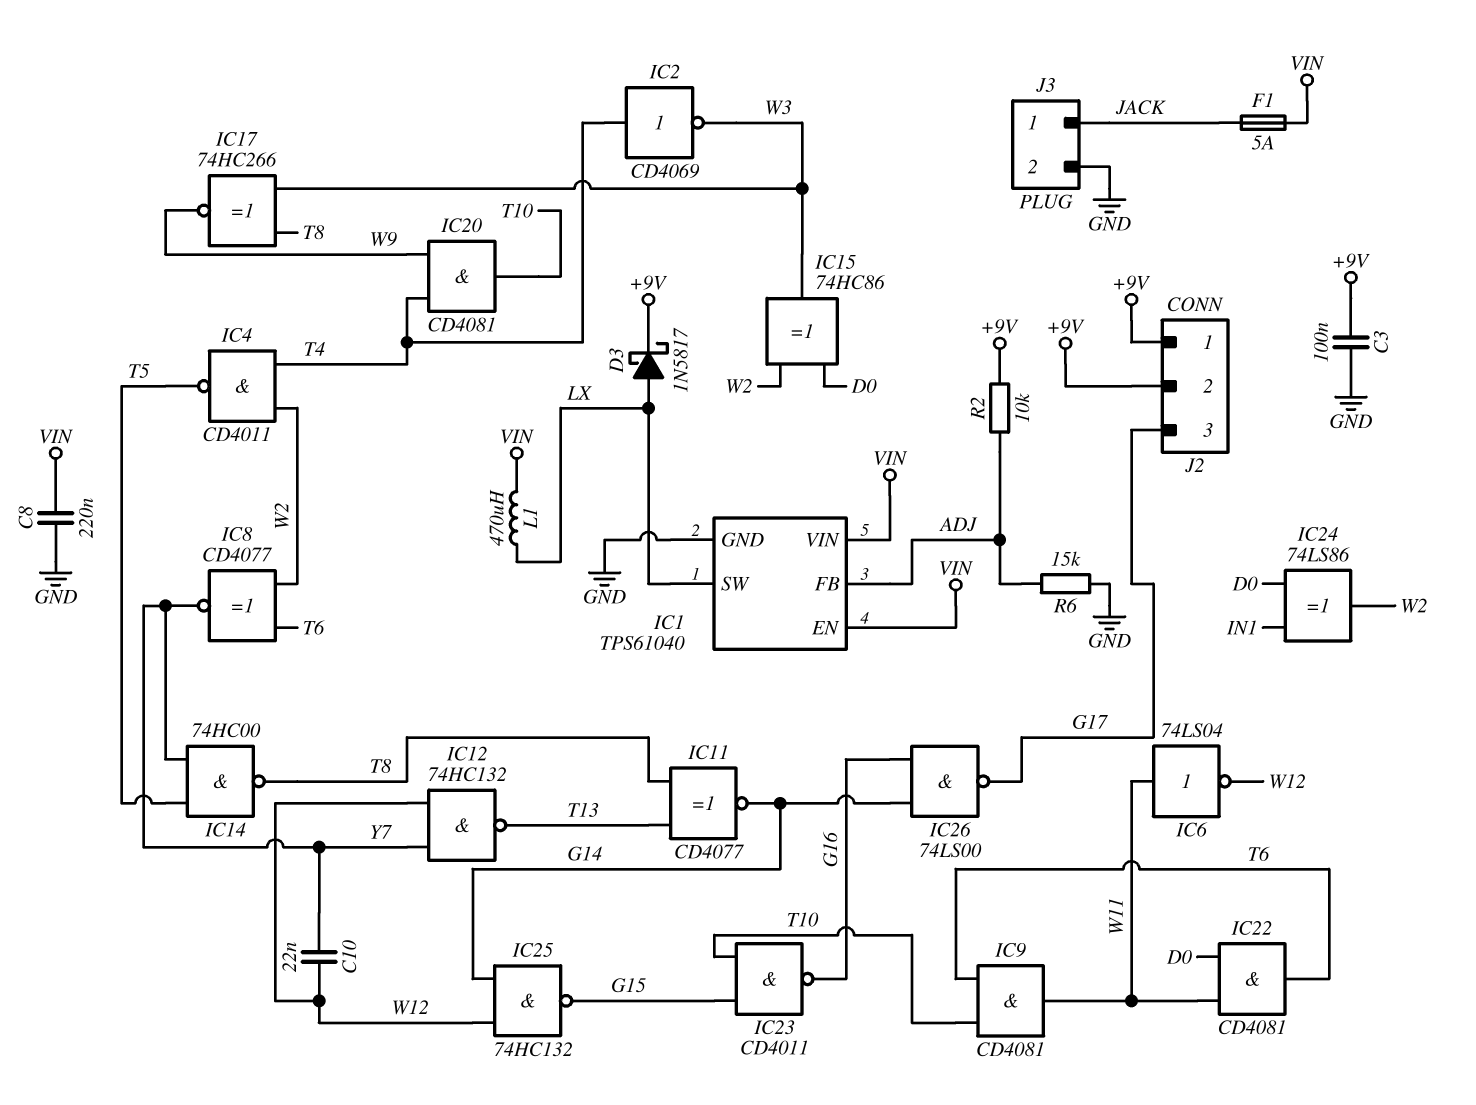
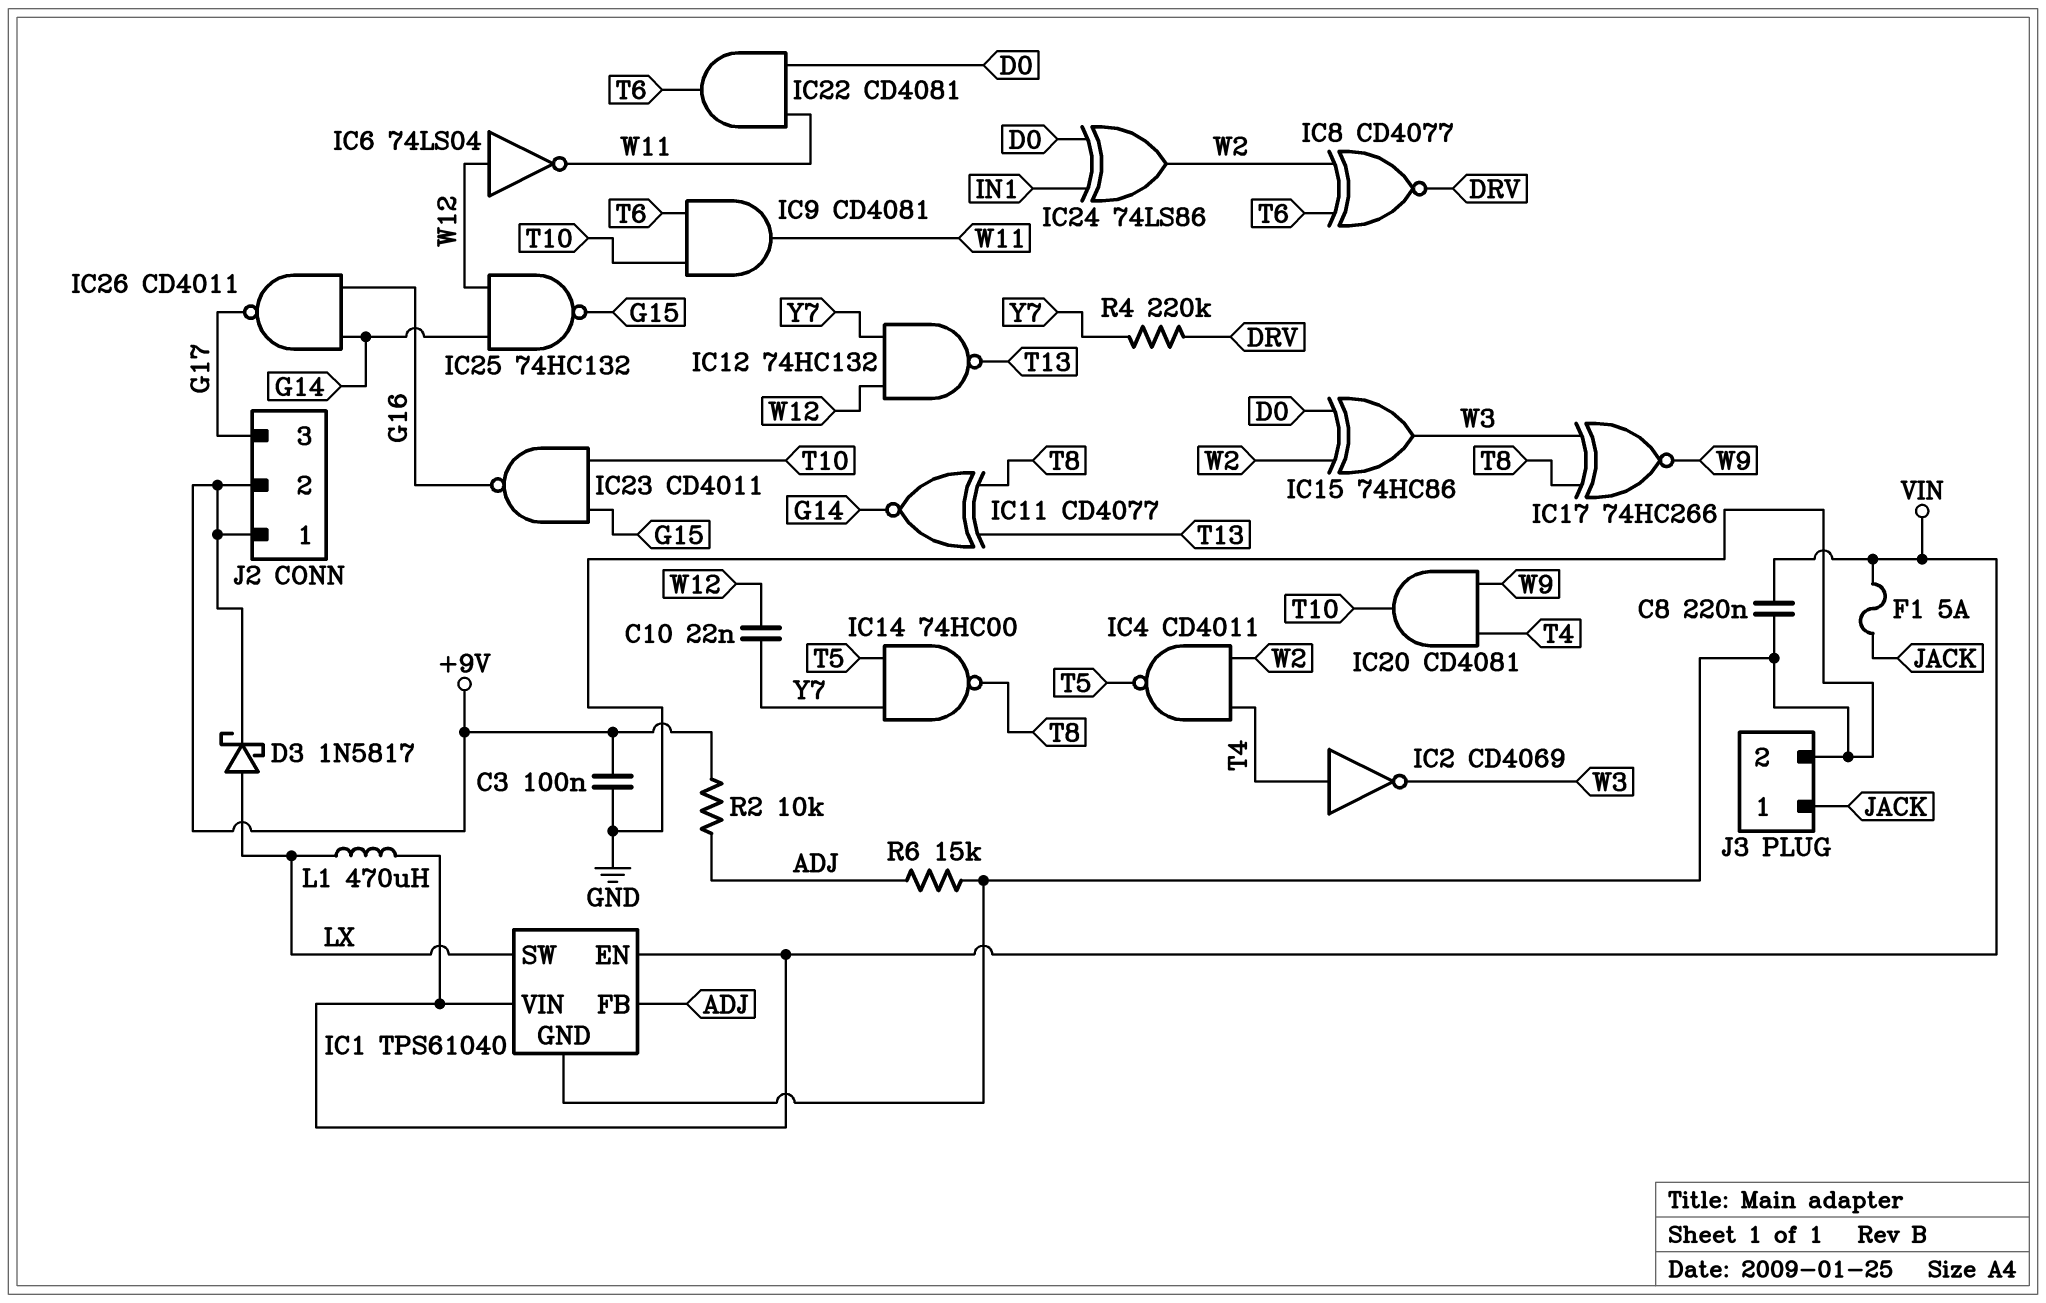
IC6: NOT 74LS04 (in W11, out W12) -> NOT 74LS04 (in W12, out W11)
IC8: XNOR CD4077 (in T6, in W2, out Y7) -> XNOR CD4077 (in T6, in W2, out DRV)
IC26: NAND 74LS00 (in G14, in G16, out G17) -> NAND CD4011 (in G14, in G16, out G17)
R4: none -> 220k (DRV, Y7)

